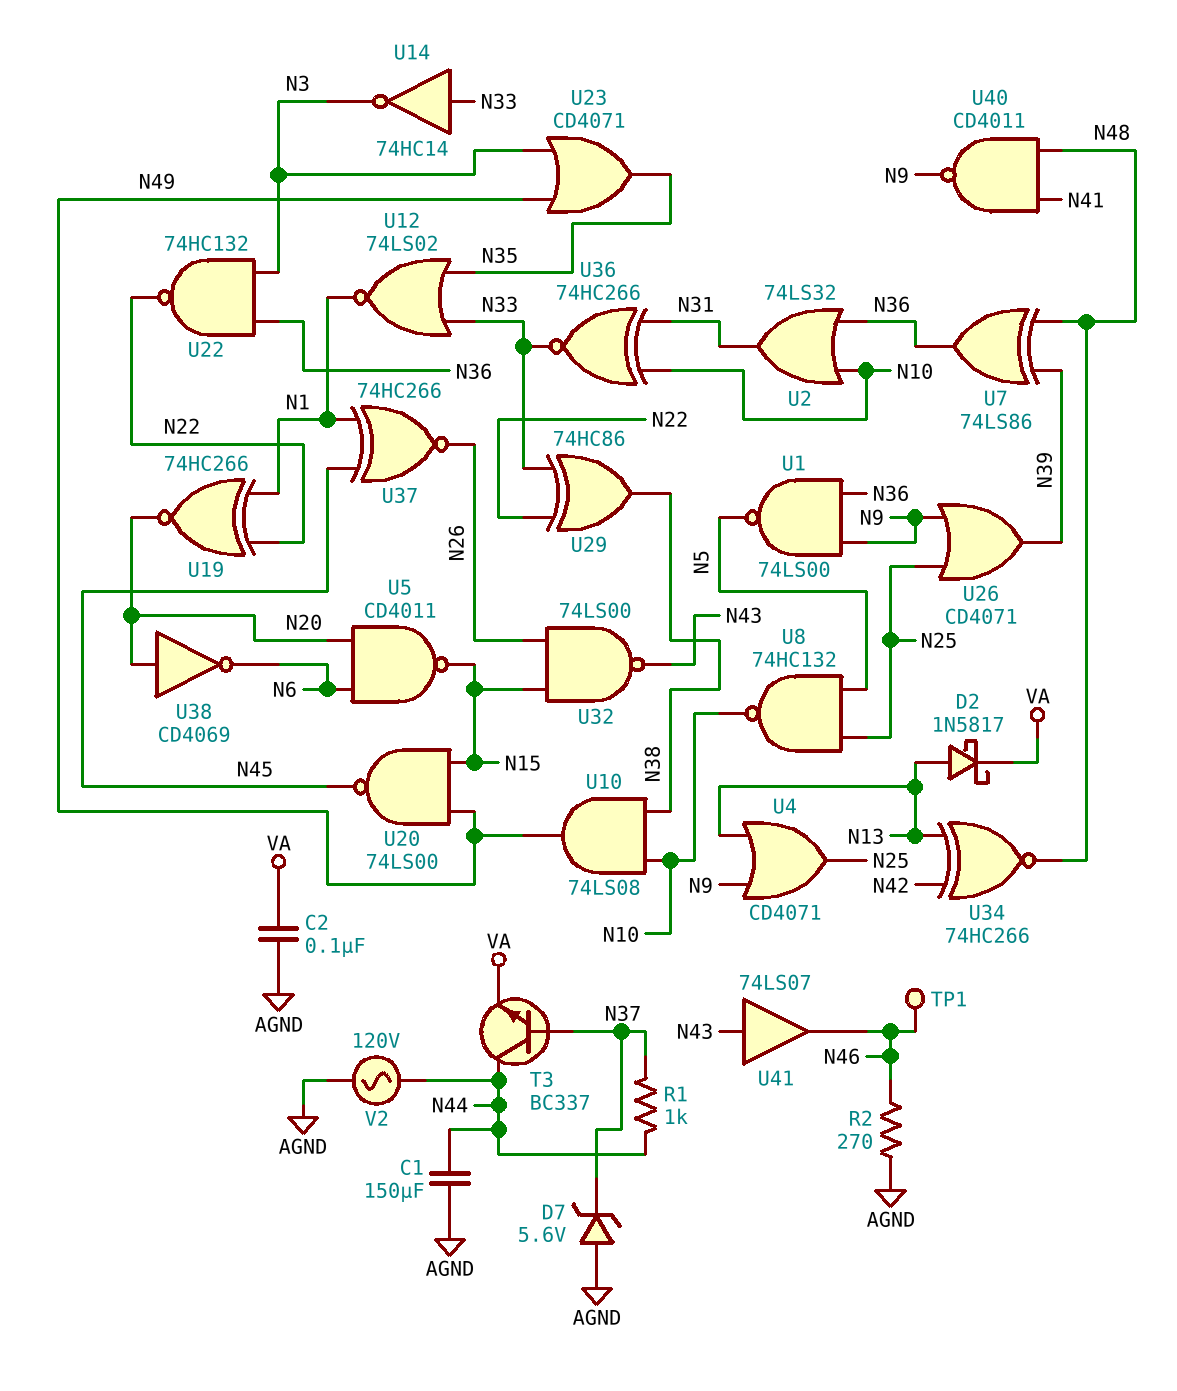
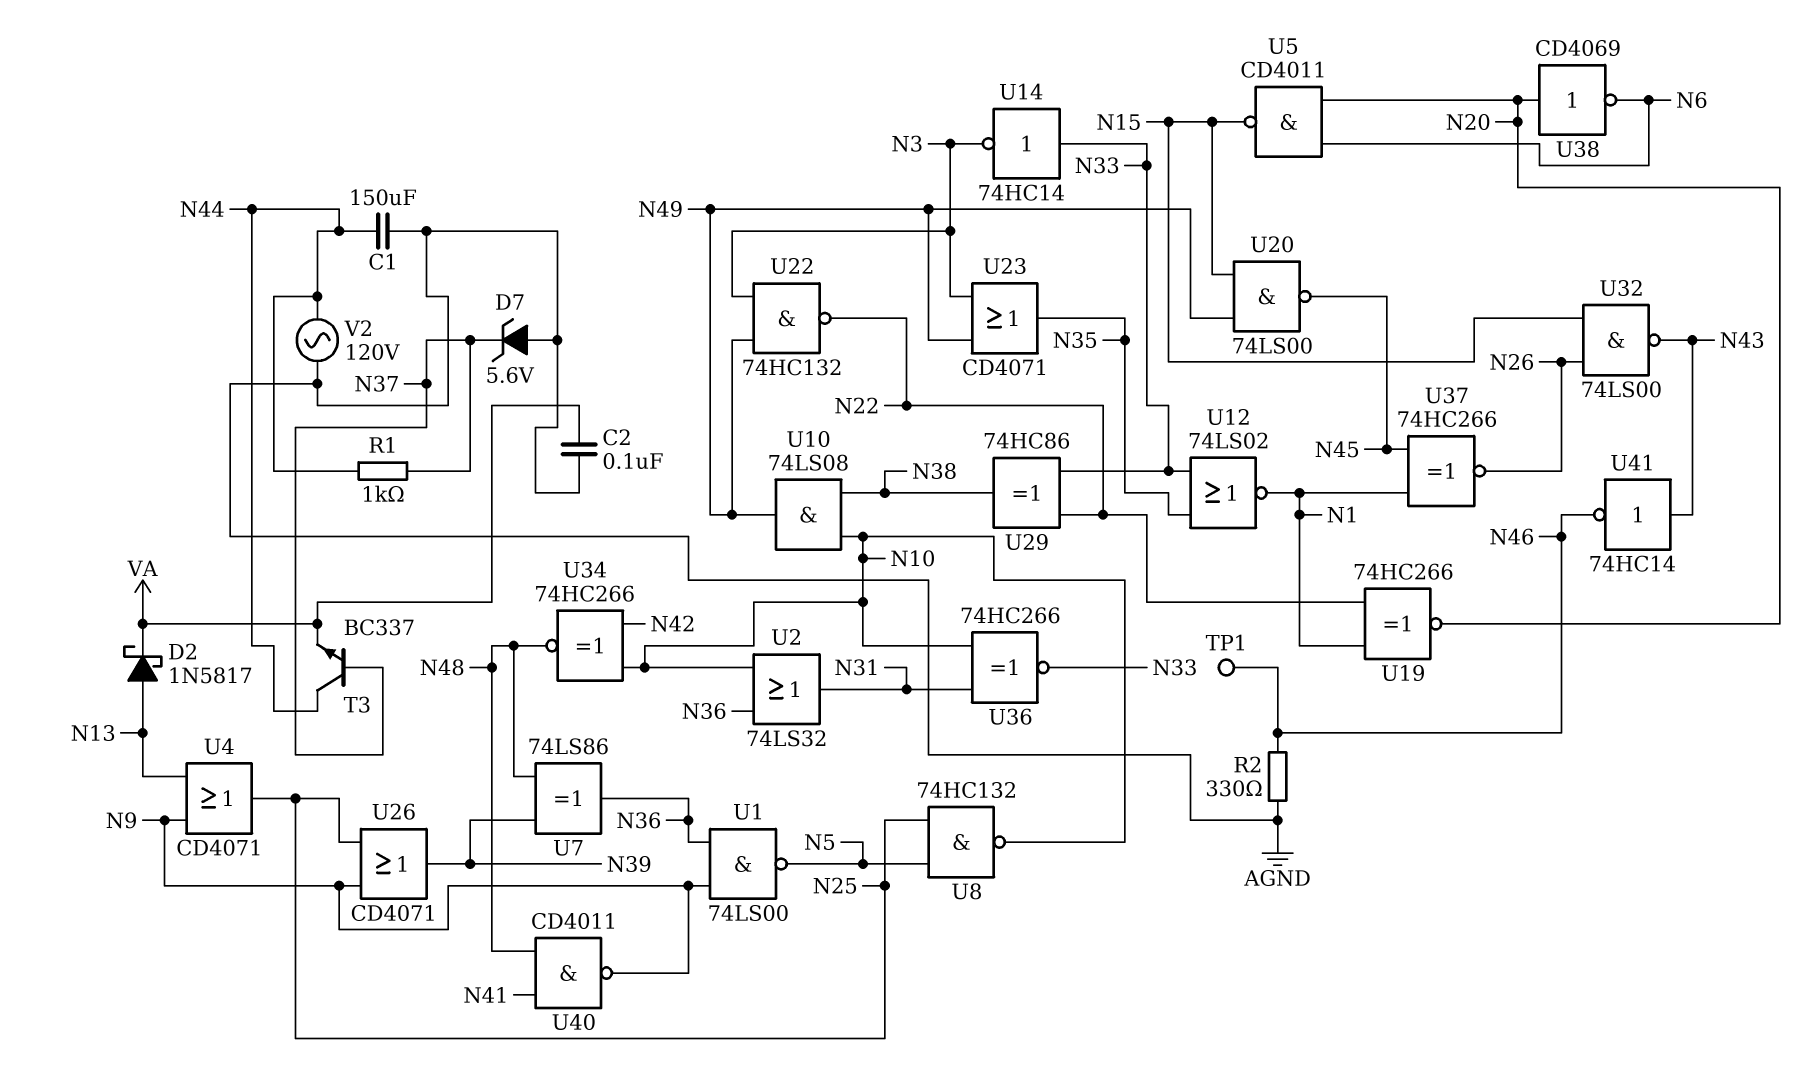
R2: 270 (AGND, N46) -> 330 (AGND, N46)
U22: NAND 74HC132 (in N3, in N36, out N22) -> NAND 74HC132 (in N3, in N49, out N22)
U34: XNOR 74HC266 (in N13, in N42, out N48) -> XNOR 74HC266 (in N10, in N42, out N48)
U41: buffer 74LS07 (in N43, out N46) -> NOT 74HC14 (in N43, out N46)

